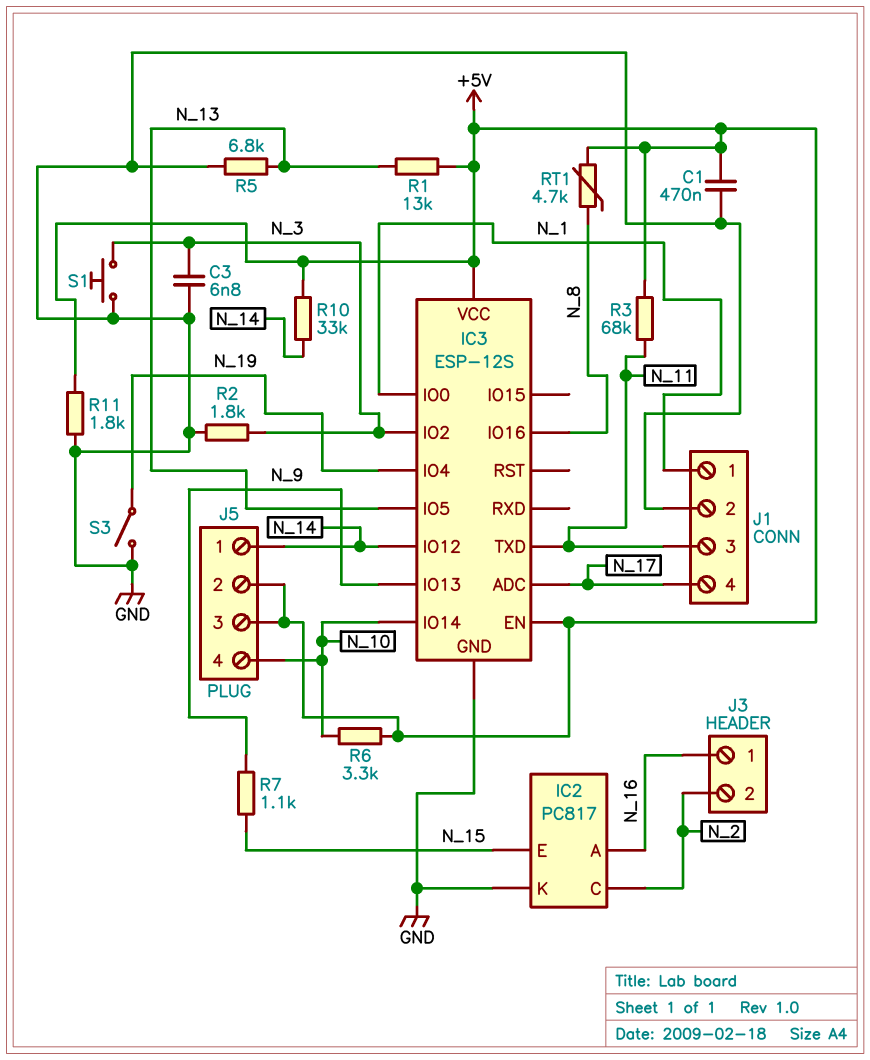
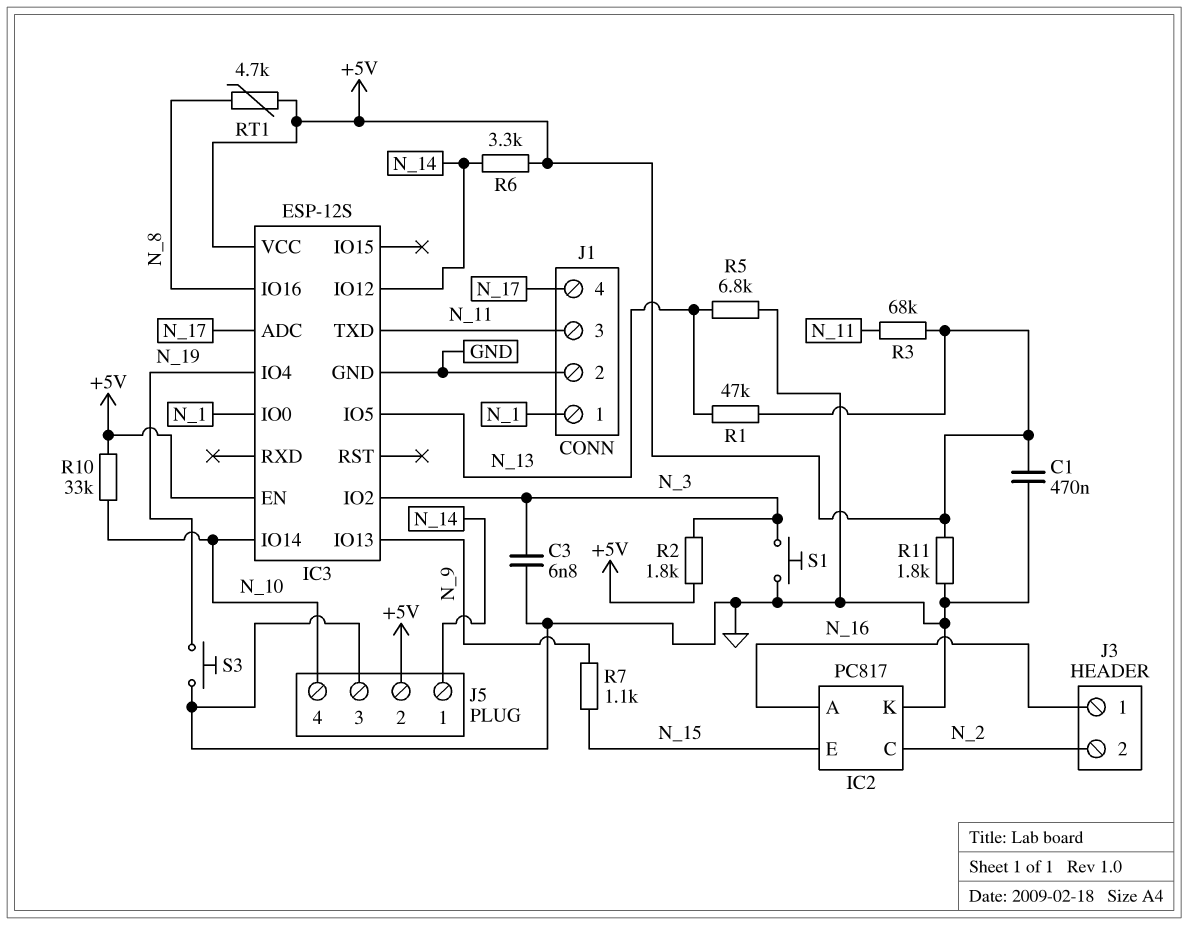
J5 pin 3: +5V -> GND
R1: 13k (+5V, N_13) -> 47k (+5V, N_13)
R2: 1.8k (GND, N_3) -> 1.8k (+5V, N_3)
R6: 3.3k (+5V, N_10) -> 3.3k (+5V, N_14)
R10: 33k (+5V, N_14) -> 33k (+5V, N_10)
S3: switch (GND, N_19) -> button (GND, N_19)

